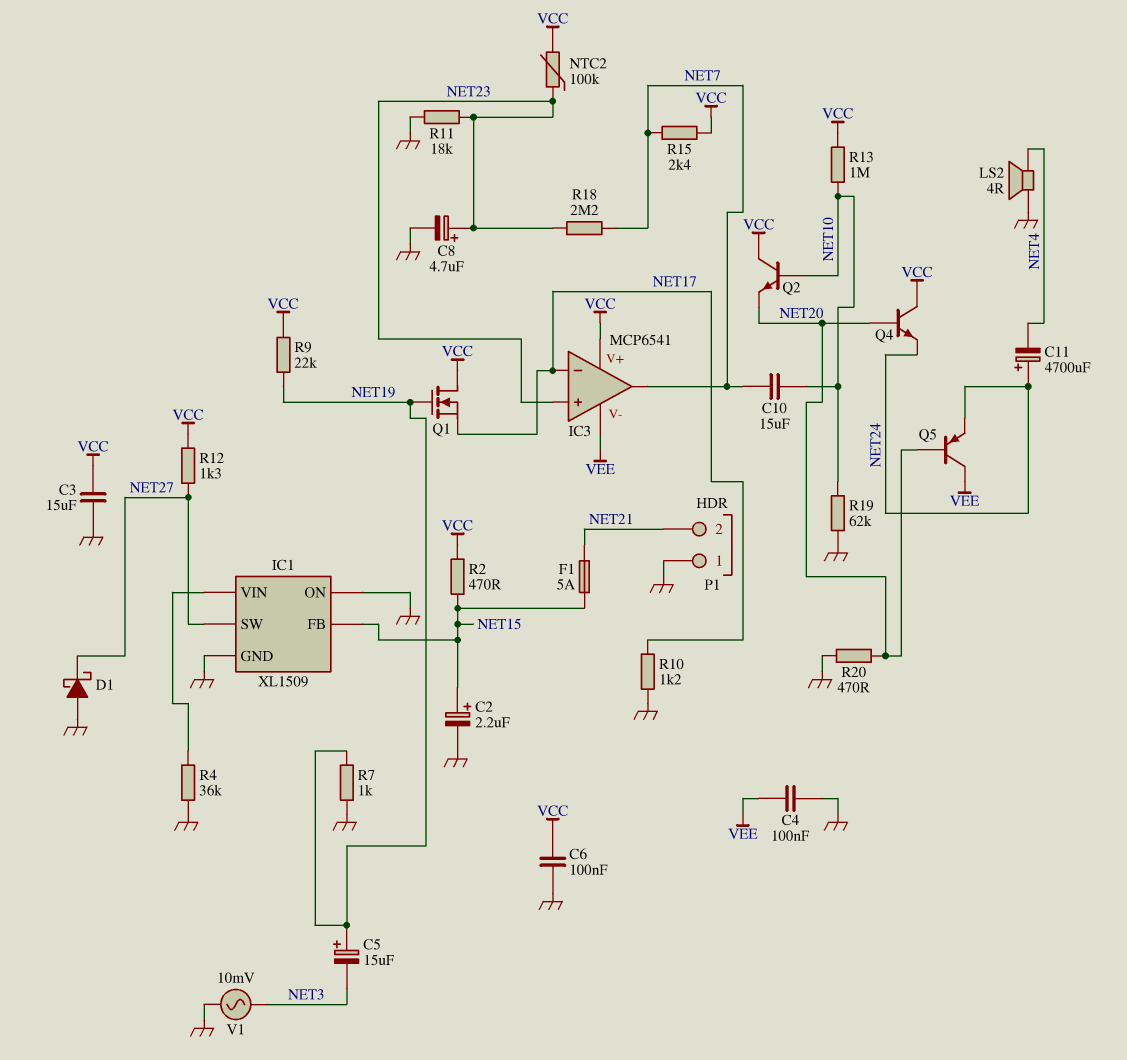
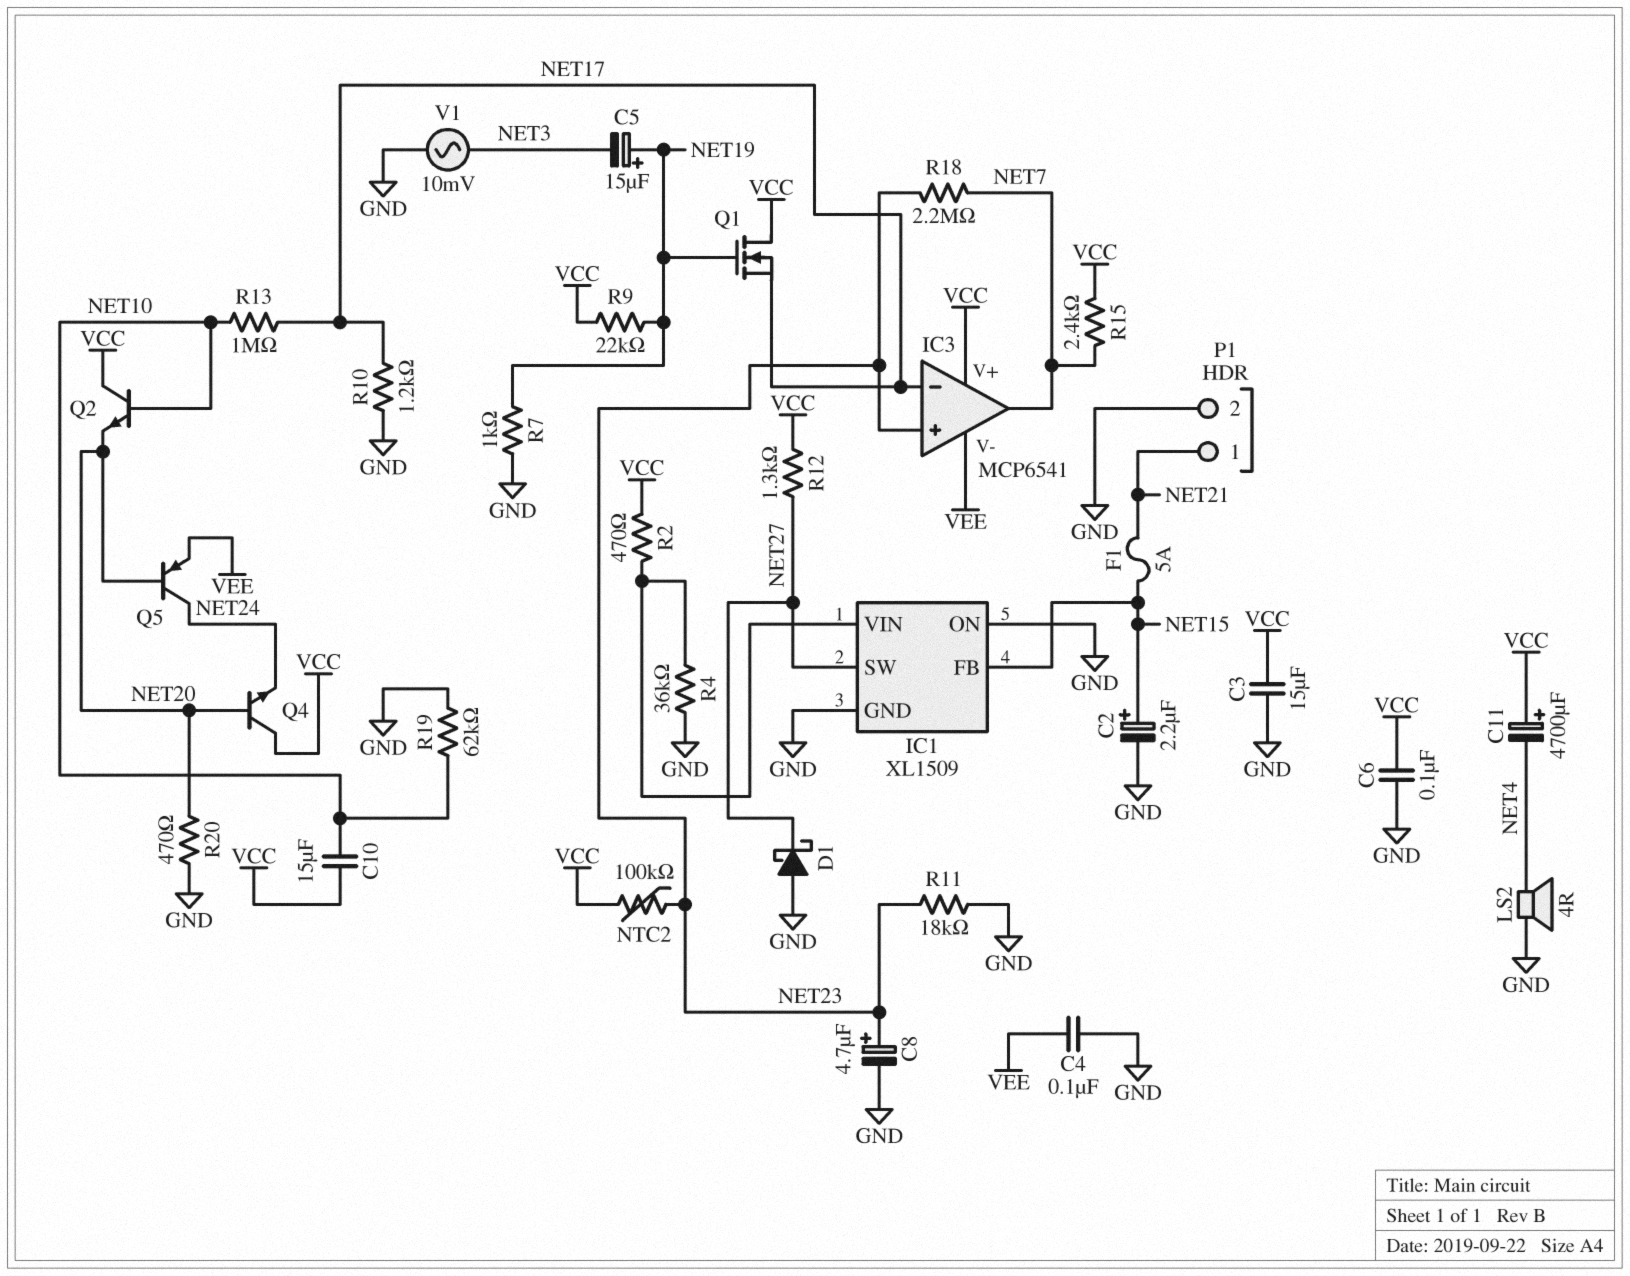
C10: 15uF (NET7, NET10) -> 15uF (NET10, VCC)
C11: 4700uF (plus NET24, minus NET4) -> 4700uF (plus VCC, minus NET4)
P1 pin 1: GND -> NET21
P1 pin 2: NET21 -> GND
Q5: PNP (B NET20, C VEE, E NET24) -> PNP (B NET20, C NET24, E VEE)
R2: 470 (NET15, VCC) -> 470 (IC1/VIN, VCC)
R13: 1M (NET10, VCC) -> 1M (NET10, NET17)

